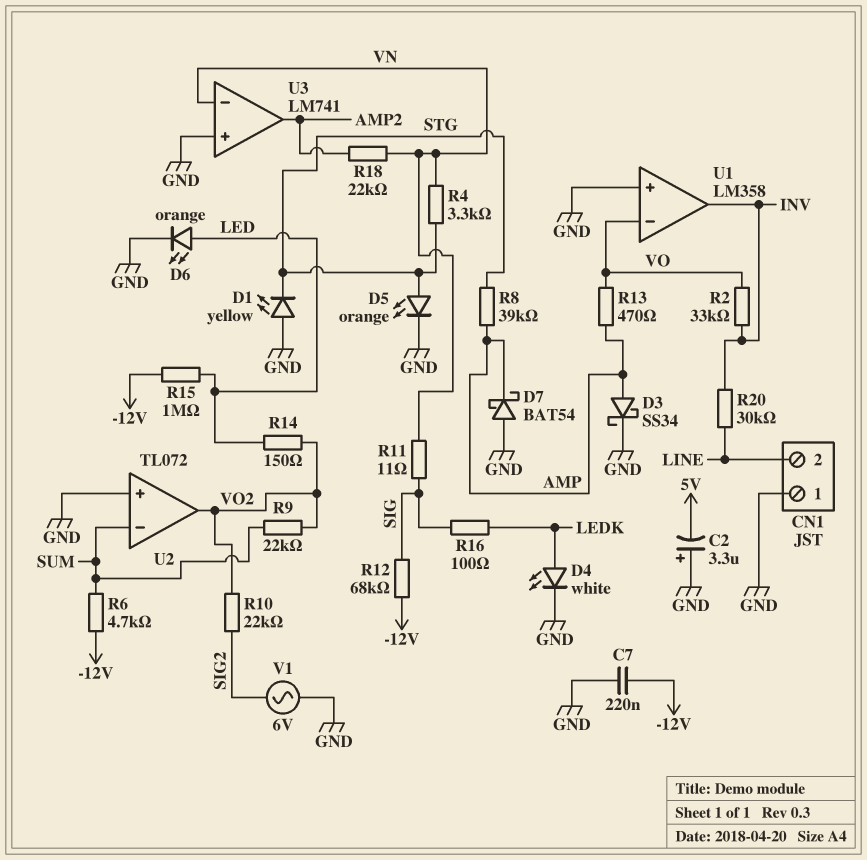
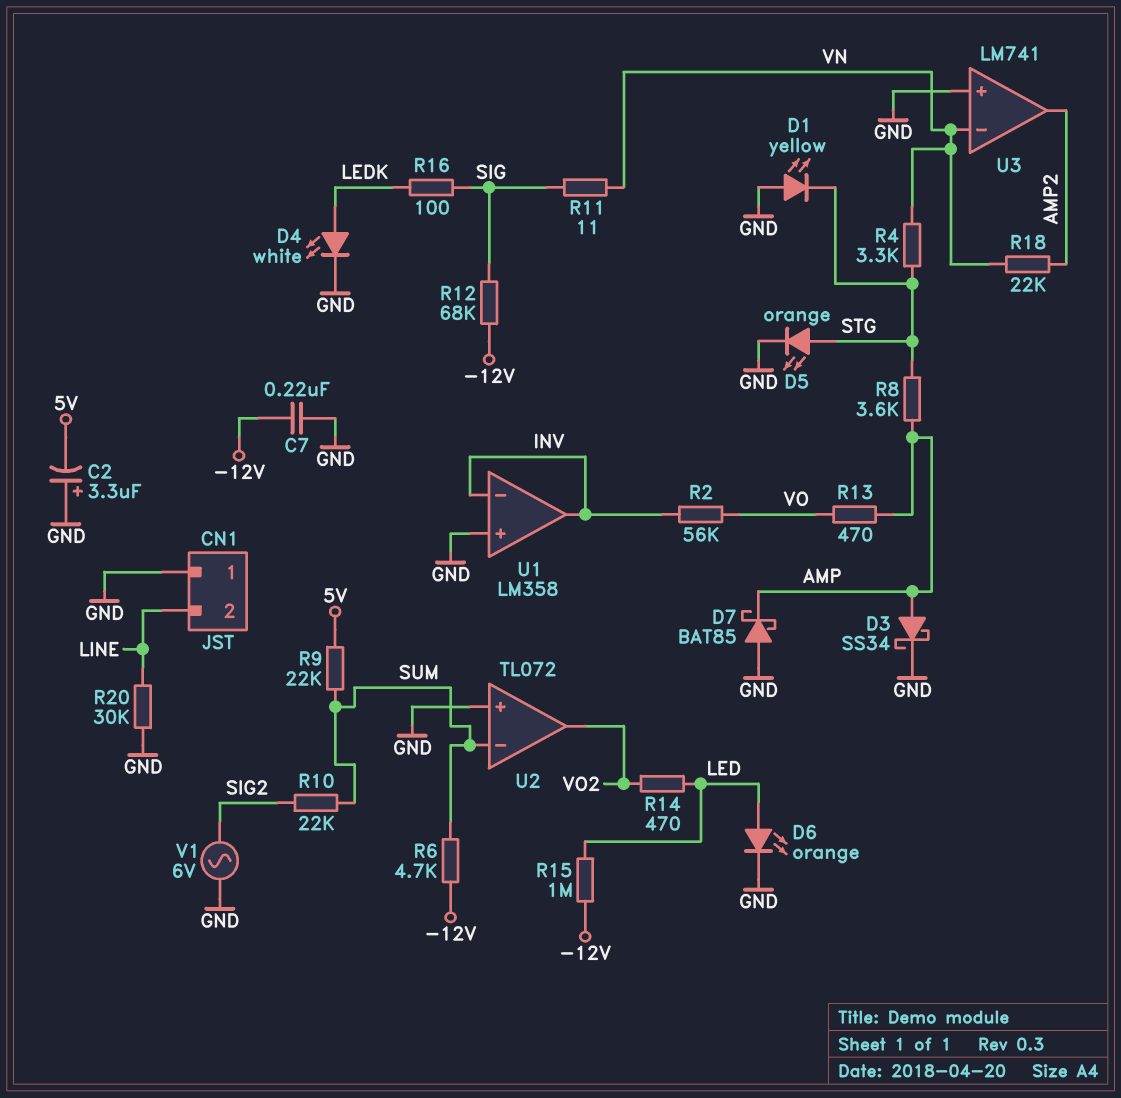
D7: schottky BAT54 (A GND, K AMP) -> schottky BAT85 (A GND, K AMP)
R2: 33k (INV, VO) -> 56k (INV, VO)
R8: 39k (AMP, STG) -> 3.6k (AMP, STG)
R9: 22k (SUM, VO2) -> 22k (5V, SUM)
R10: 22k (SIG2, VO2) -> 22k (SIG2, SUM)
R14: 150 (LED, VO2) -> 470 (LED, VO2)
R20: 30k (INV, LINE) -> 30k (GND, LINE)
U1 pin in-: VO -> INV

